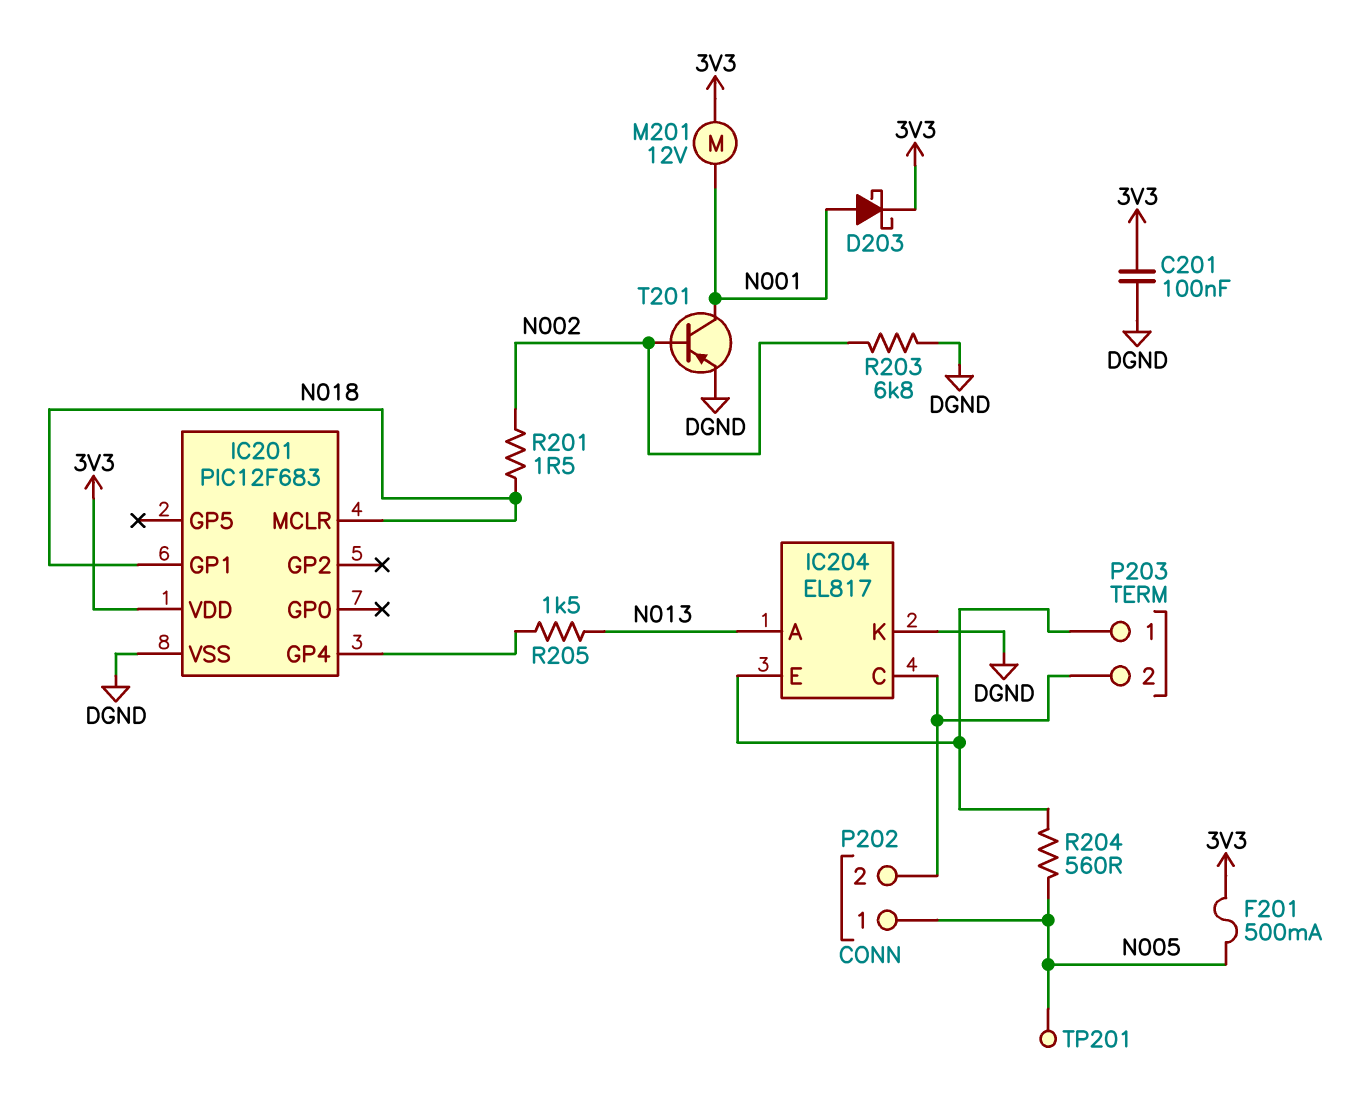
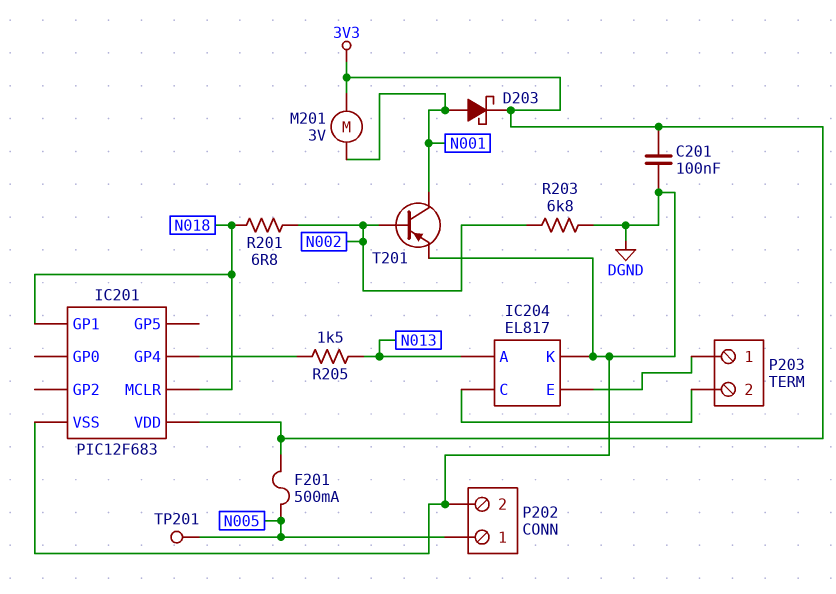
M201: motor 12V (3V3, N001) -> motor 3V (3V3, N001)
P202 pin 2: IC204/C -> DGND
R201: 1.5 (N002, N018) -> 6.8 (N002, N018)
R204: 560 (IC204/E, N005) -> none

